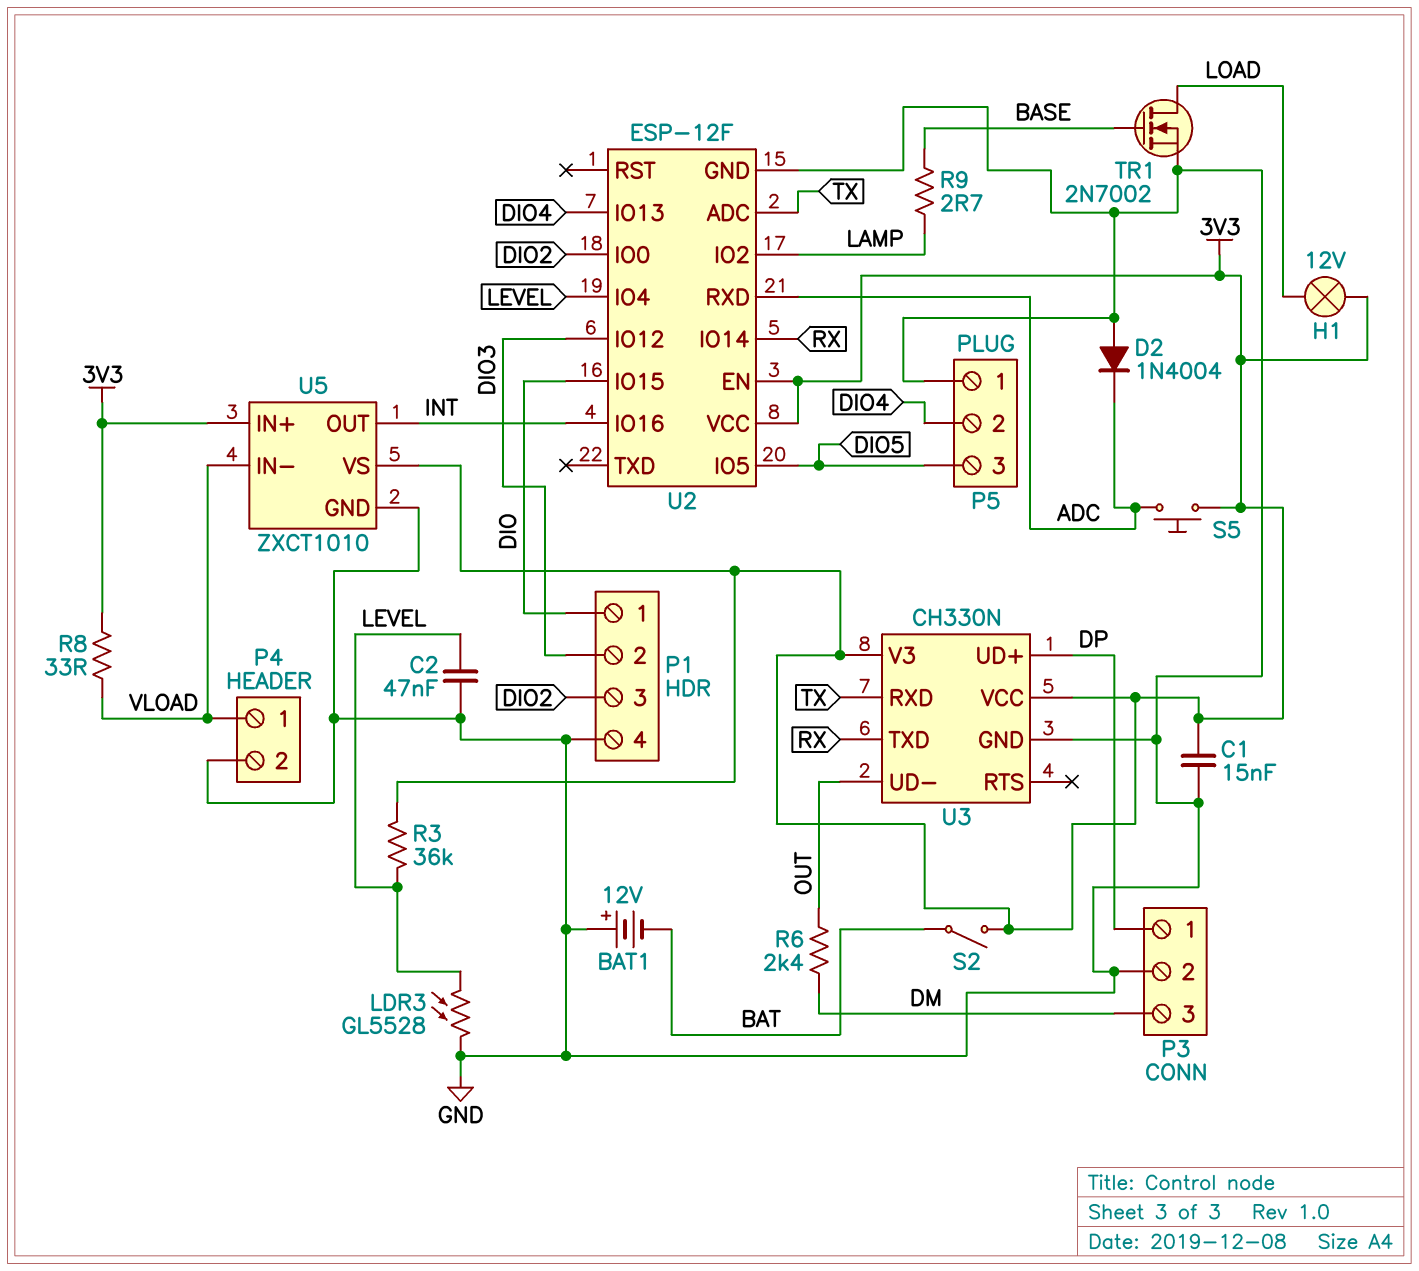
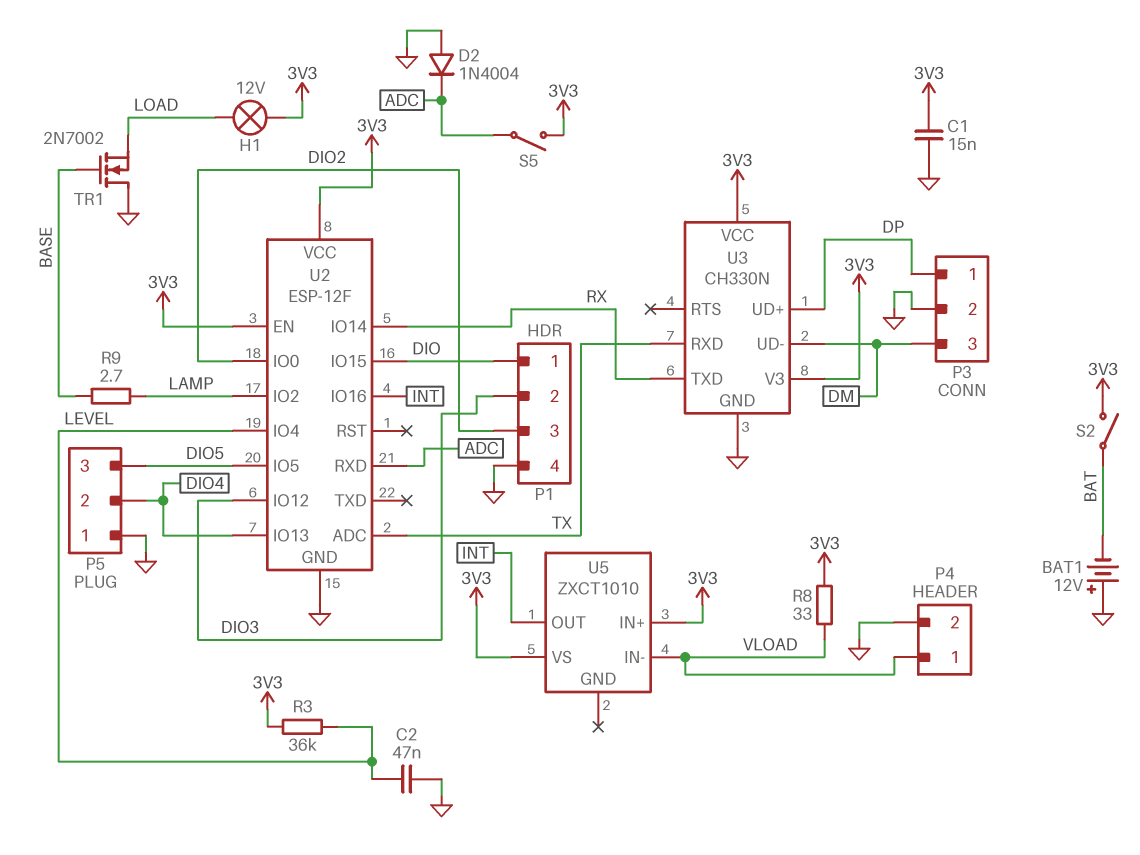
LDR3: GL5528 (GND, LEVEL) -> none
R6: 2.4k (DM, OUT) -> none
S5: button (3V3, ADC) -> switch (3V3, ADC)
TR1: NMOS 2N7002 (G BASE, D LOAD, S GND) -> NMOS 2N7002 (G BASE, D GND, S LOAD)
U3 pin UD-: OUT -> DM
U5 pin GND: GND -> none

